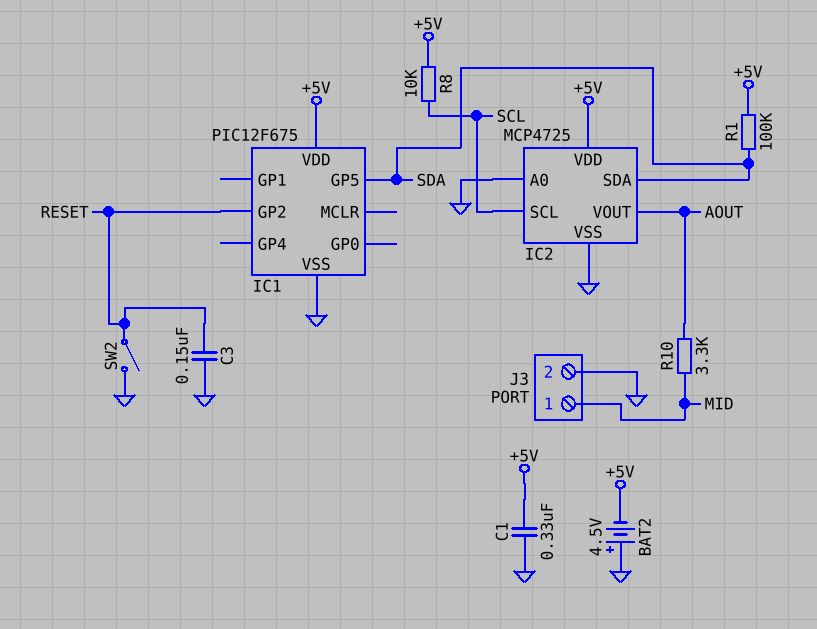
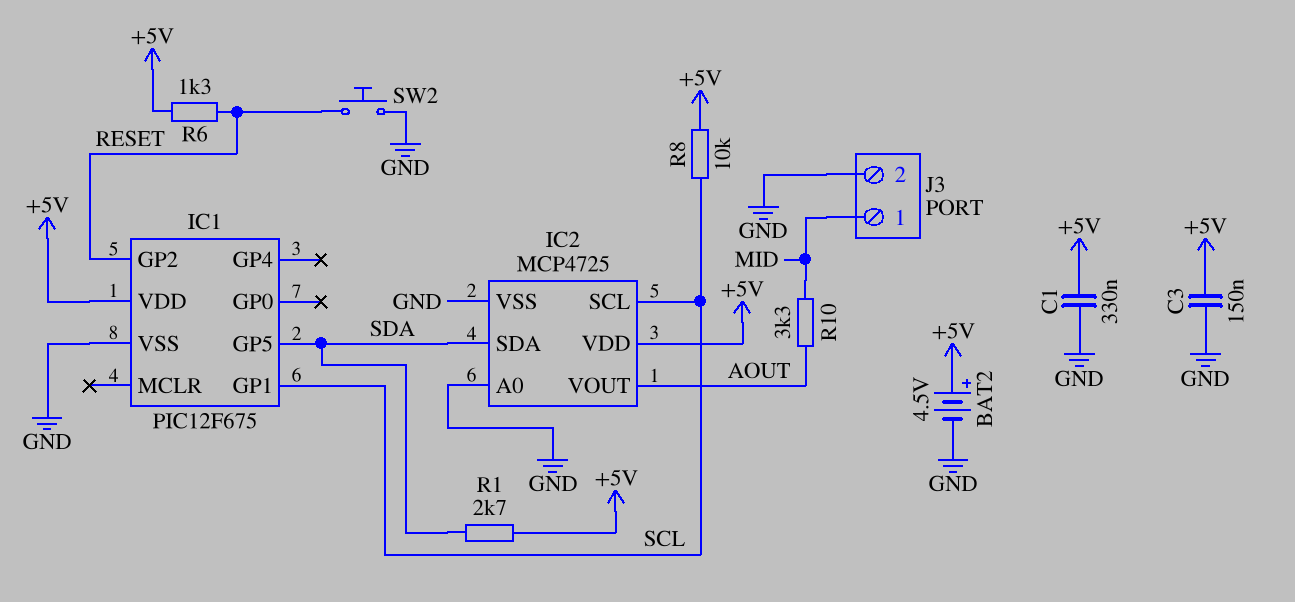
BAT2: 4.5V (plus GND, minus +5V) -> 4.5V (plus +5V, minus GND)
C3: 150nF (GND, RESET) -> 150nF (+5V, GND)
IC1 pin GP1: none -> SCL
R1: 100k (+5V, SDA) -> 2.7k (+5V, SDA)
R6: none -> 1.3k (+5V, RESET)
SW2: switch (GND, RESET) -> button (GND, RESET)

